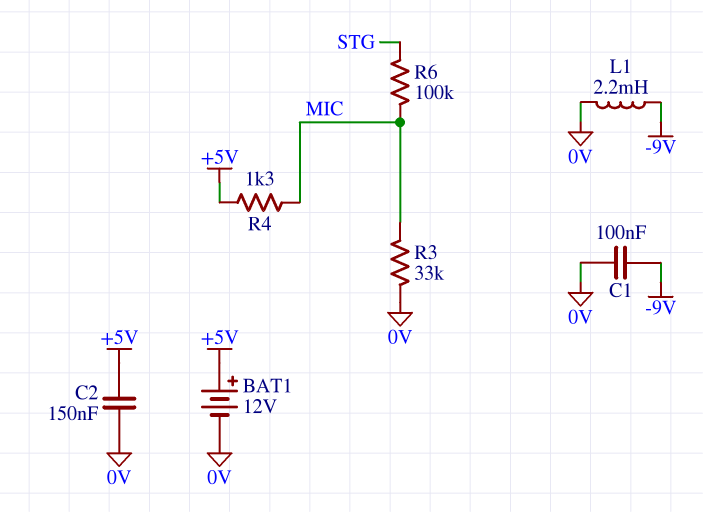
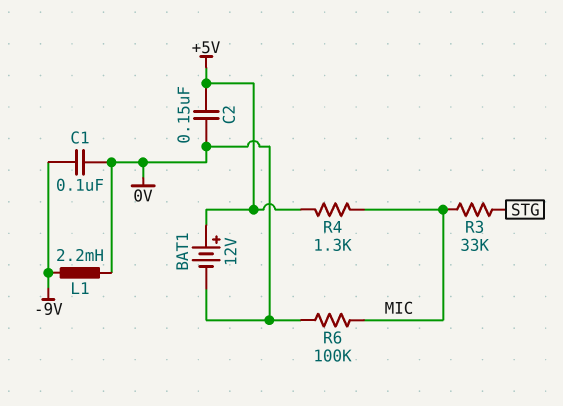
R3: 33k (0V, MIC) -> 33k (MIC, STG)
R6: 100k (MIC, STG) -> 100k (0V, MIC)

